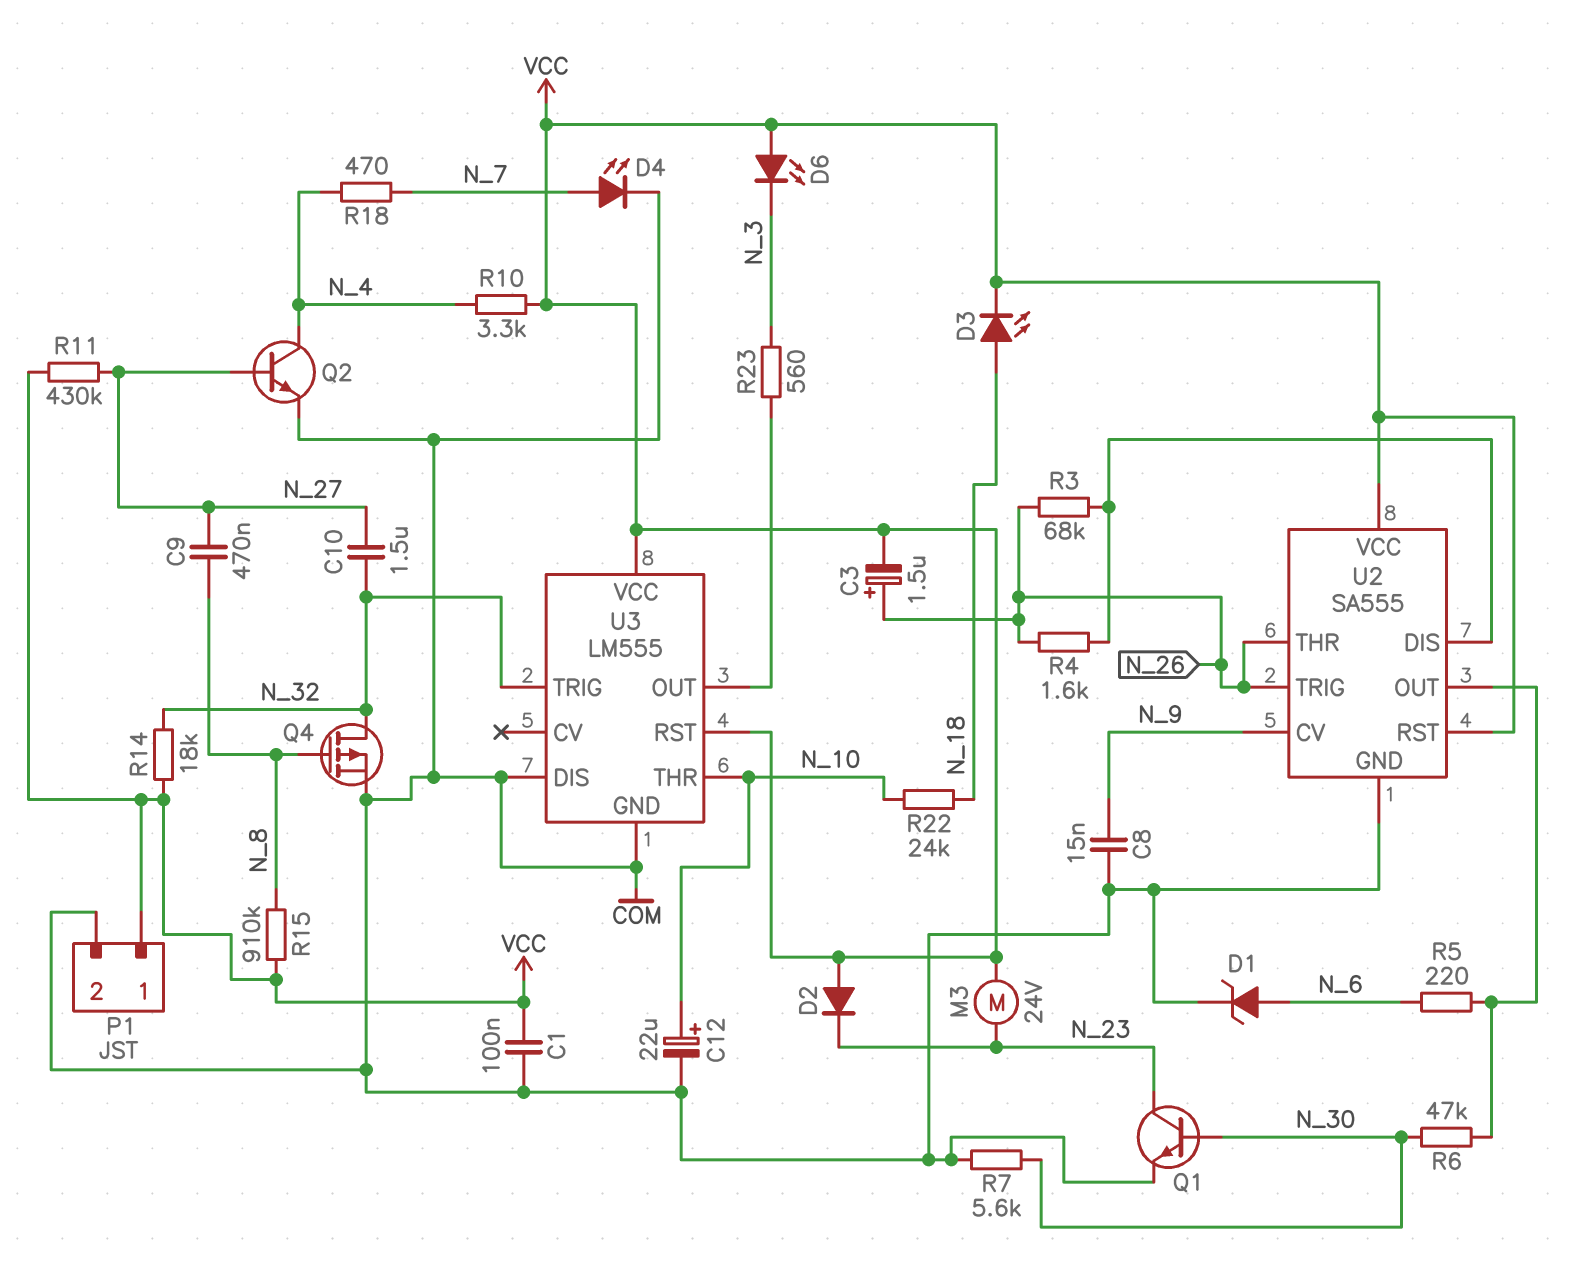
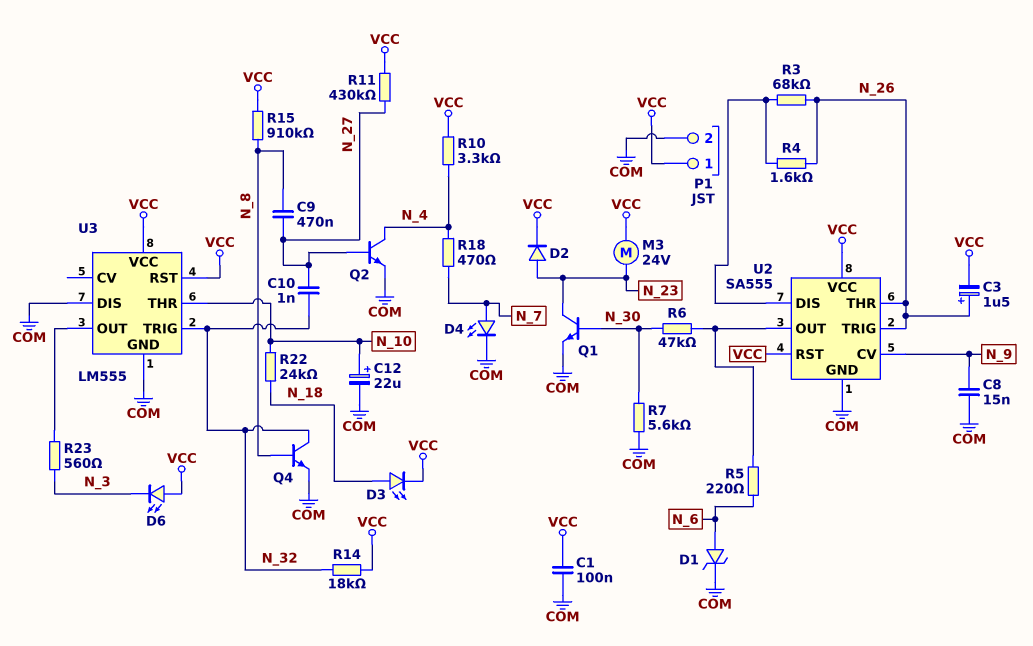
C10: 1.5uF (N_27, N_32) -> 1nF (N_27, N_32)
D2: diode (A VCC, K N_23) -> diode (A N_23, K VCC)
Q4: PMOS (G N_8, D N_32, S COM) -> NPN (B N_8, C N_32, E COM)

